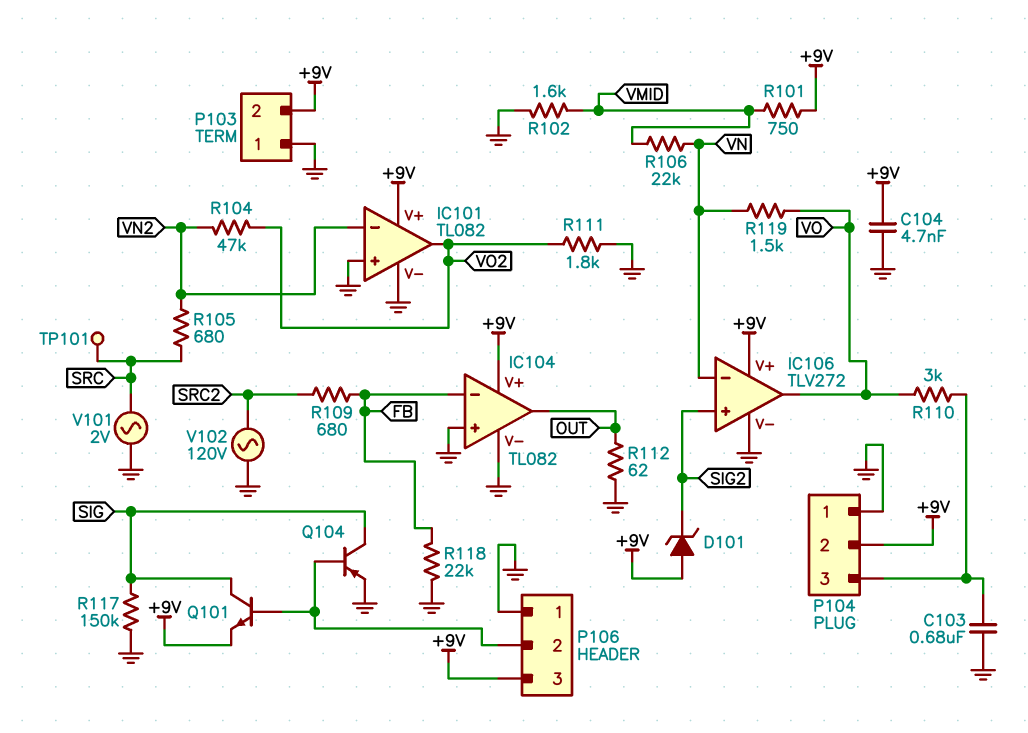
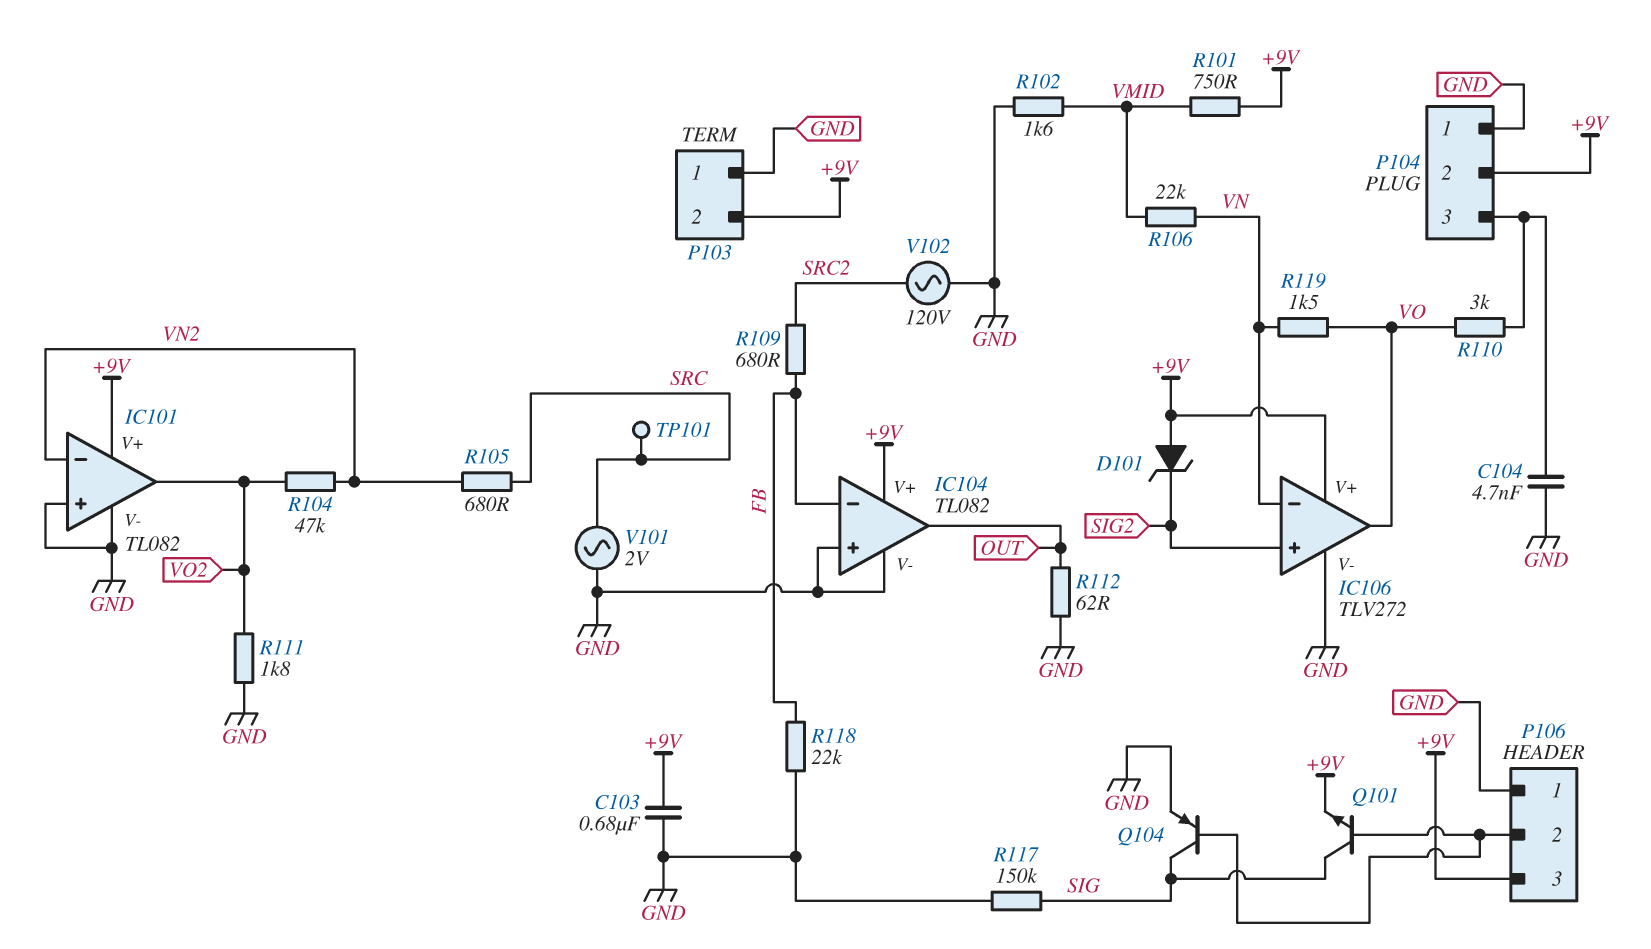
C103: 680nF (GND, P104/3) -> 680nF (+9V, GND)
C104: 4.7nF (+9V, GND) -> 4.7nF (GND, P104/3)

